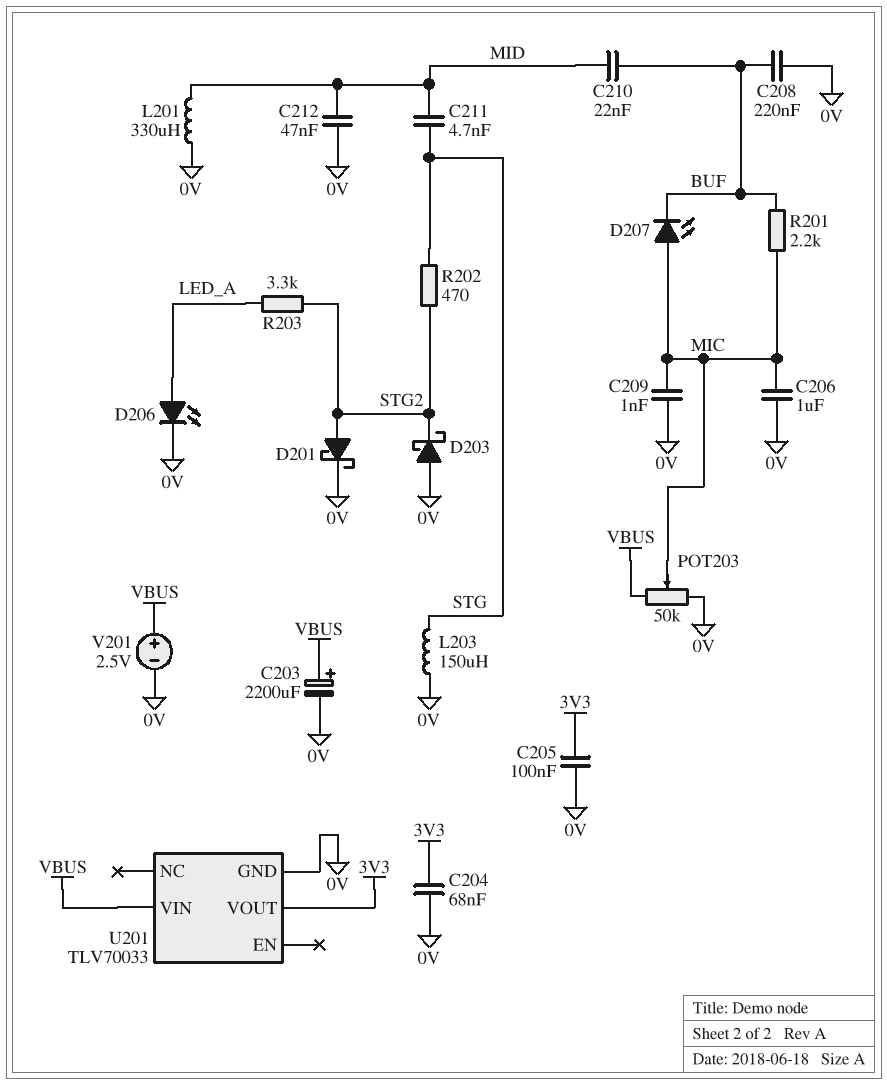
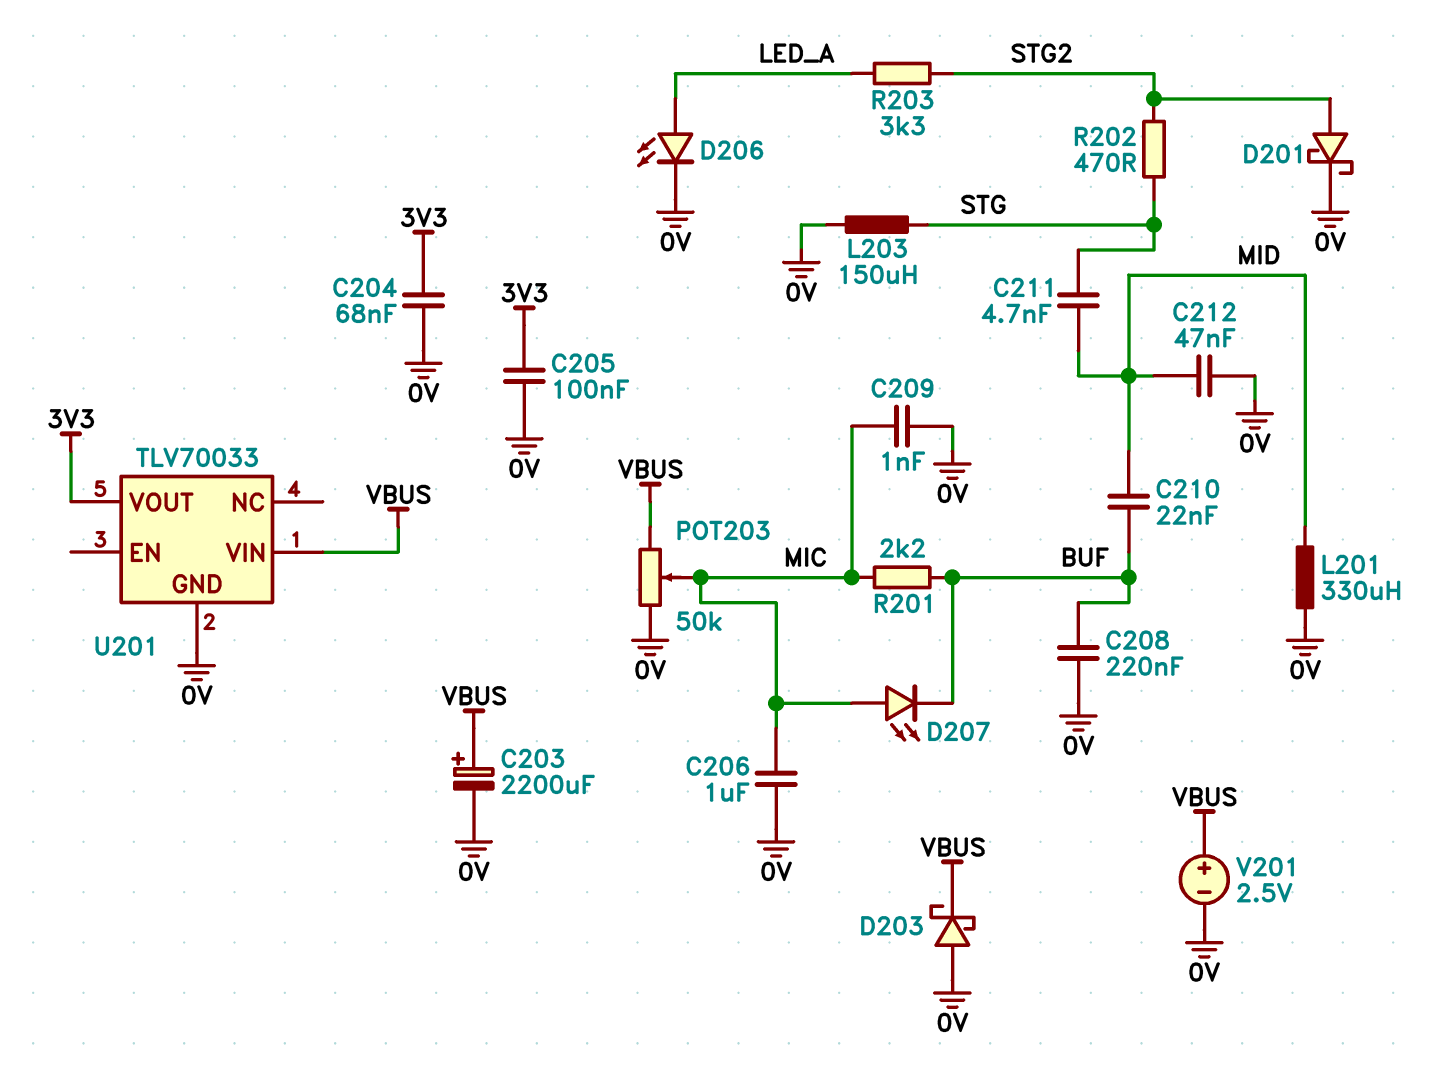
D203: schottky (A 0V, K STG2) -> schottky (A 0V, K VBUS)

